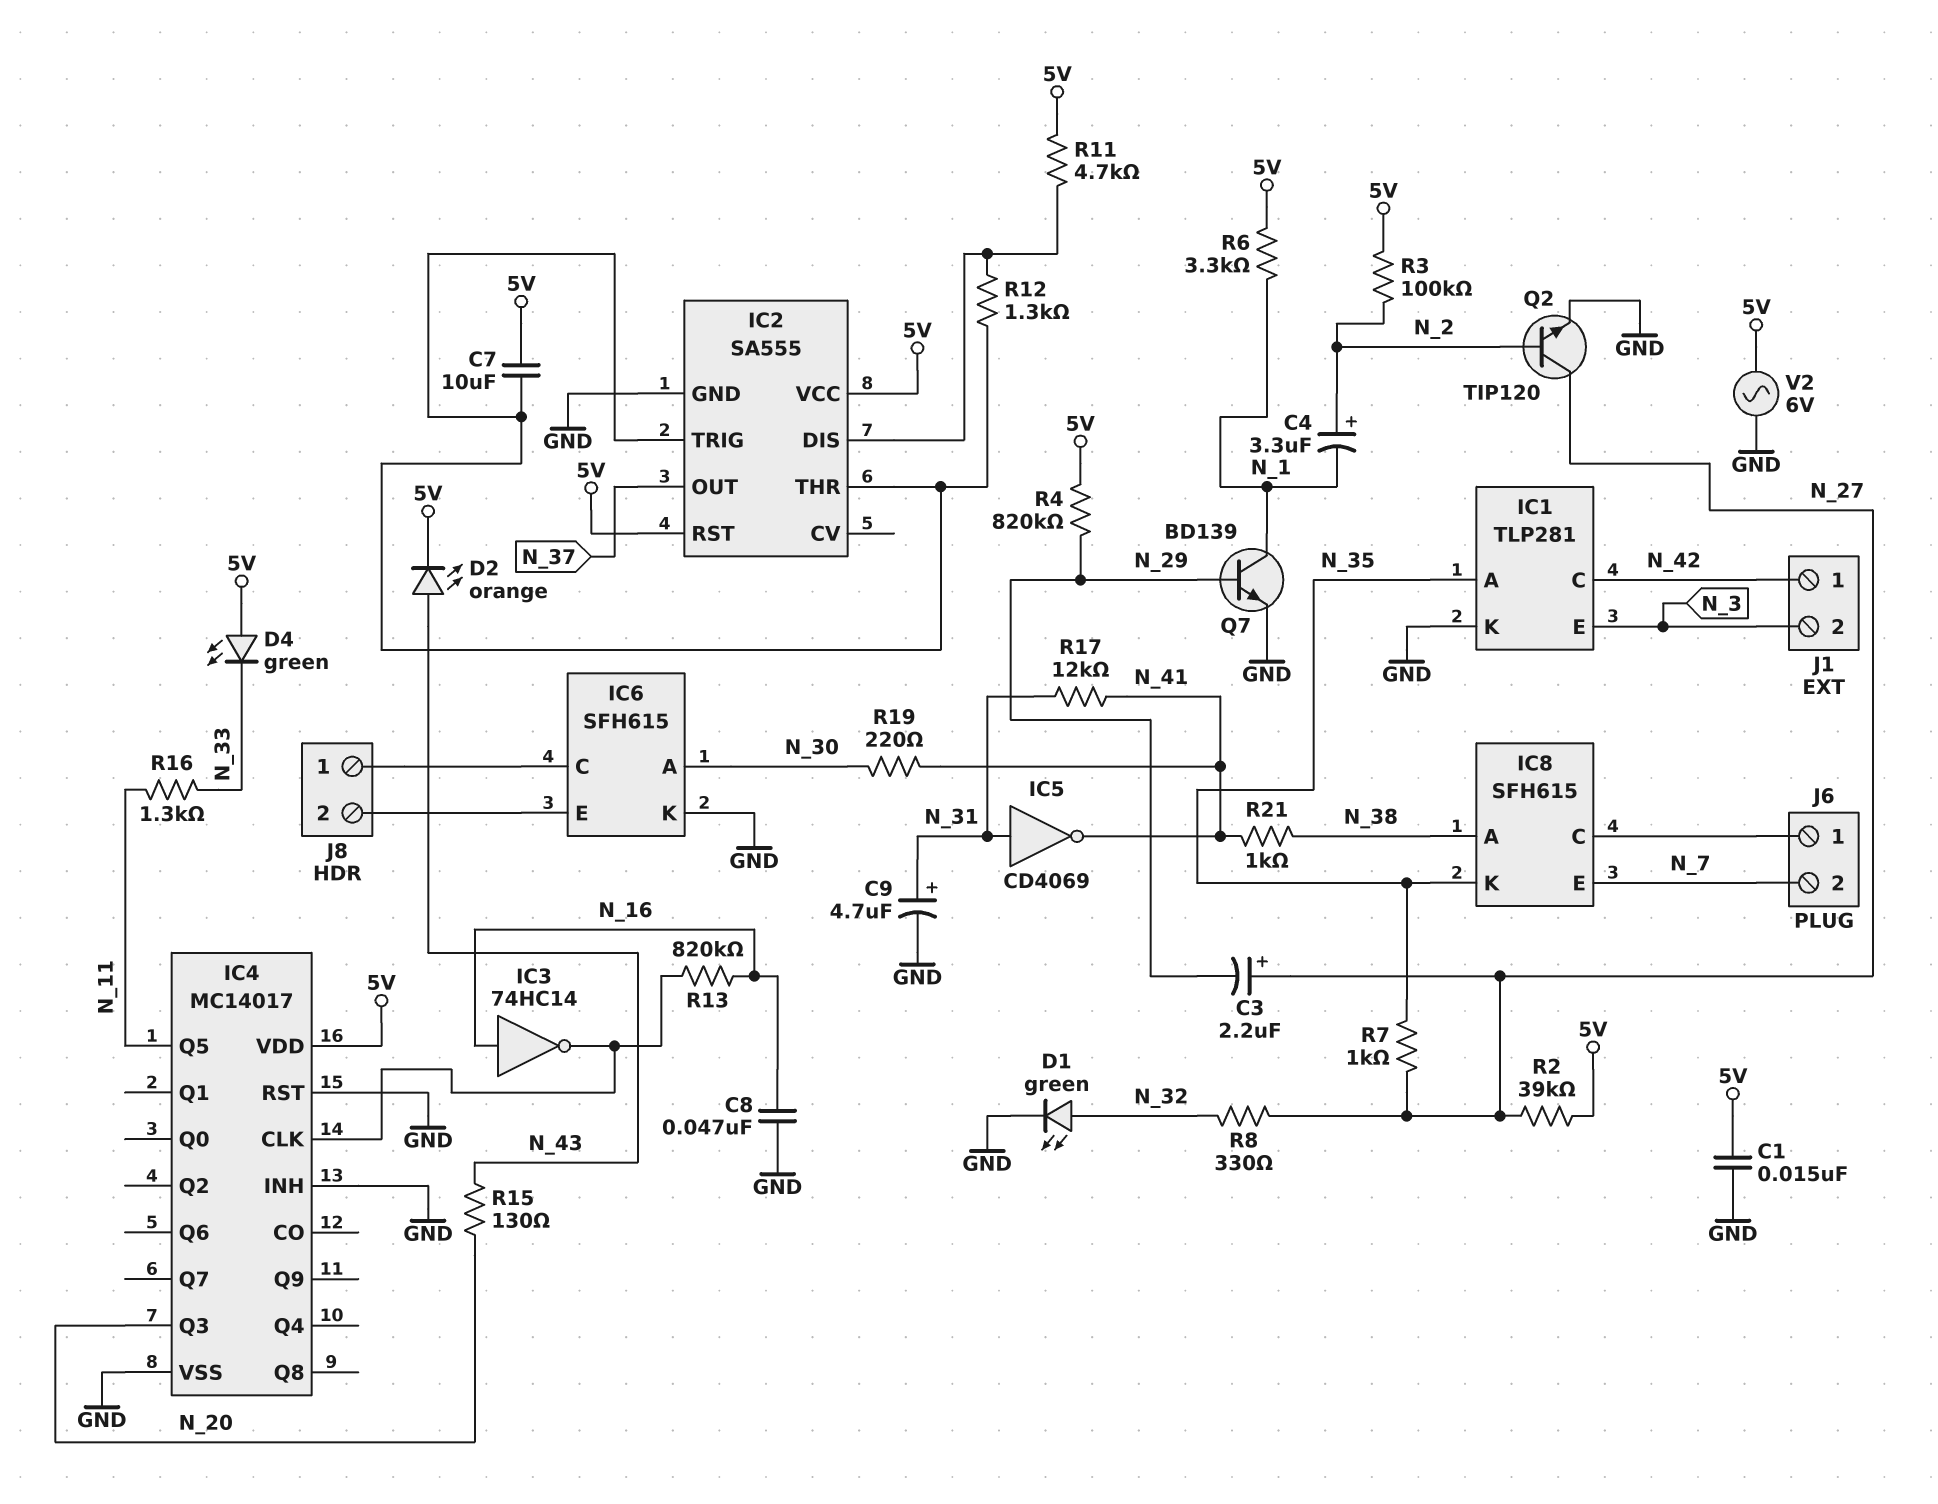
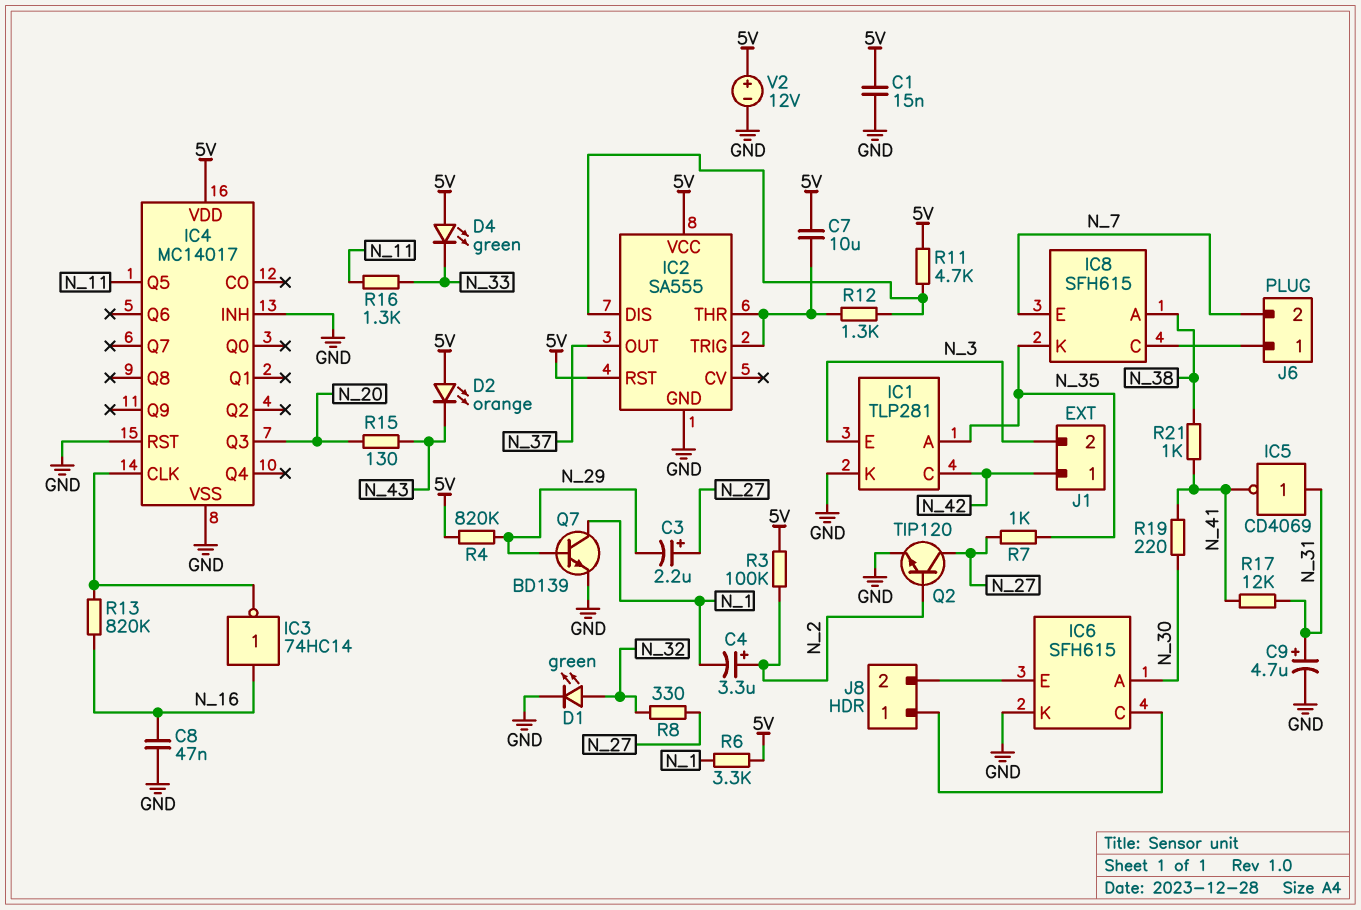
D2: LED orange (A N_43, K 5V) -> LED orange (A 5V, K N_43)
R2: 39k (5V, N_27) -> none
V2: AC 6V (5V, GND) -> 12V (plus 5V, minus GND)

